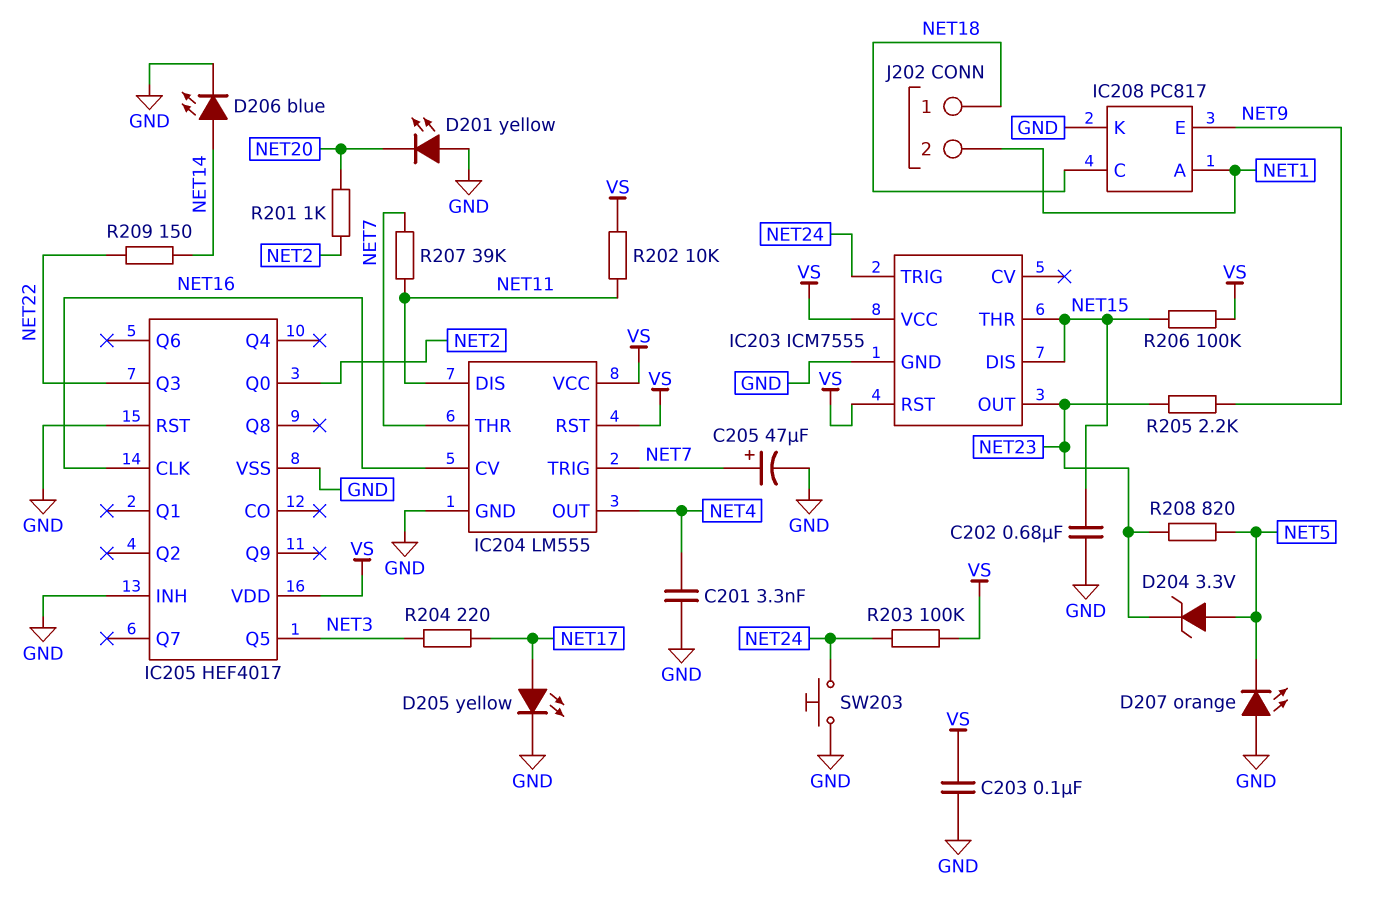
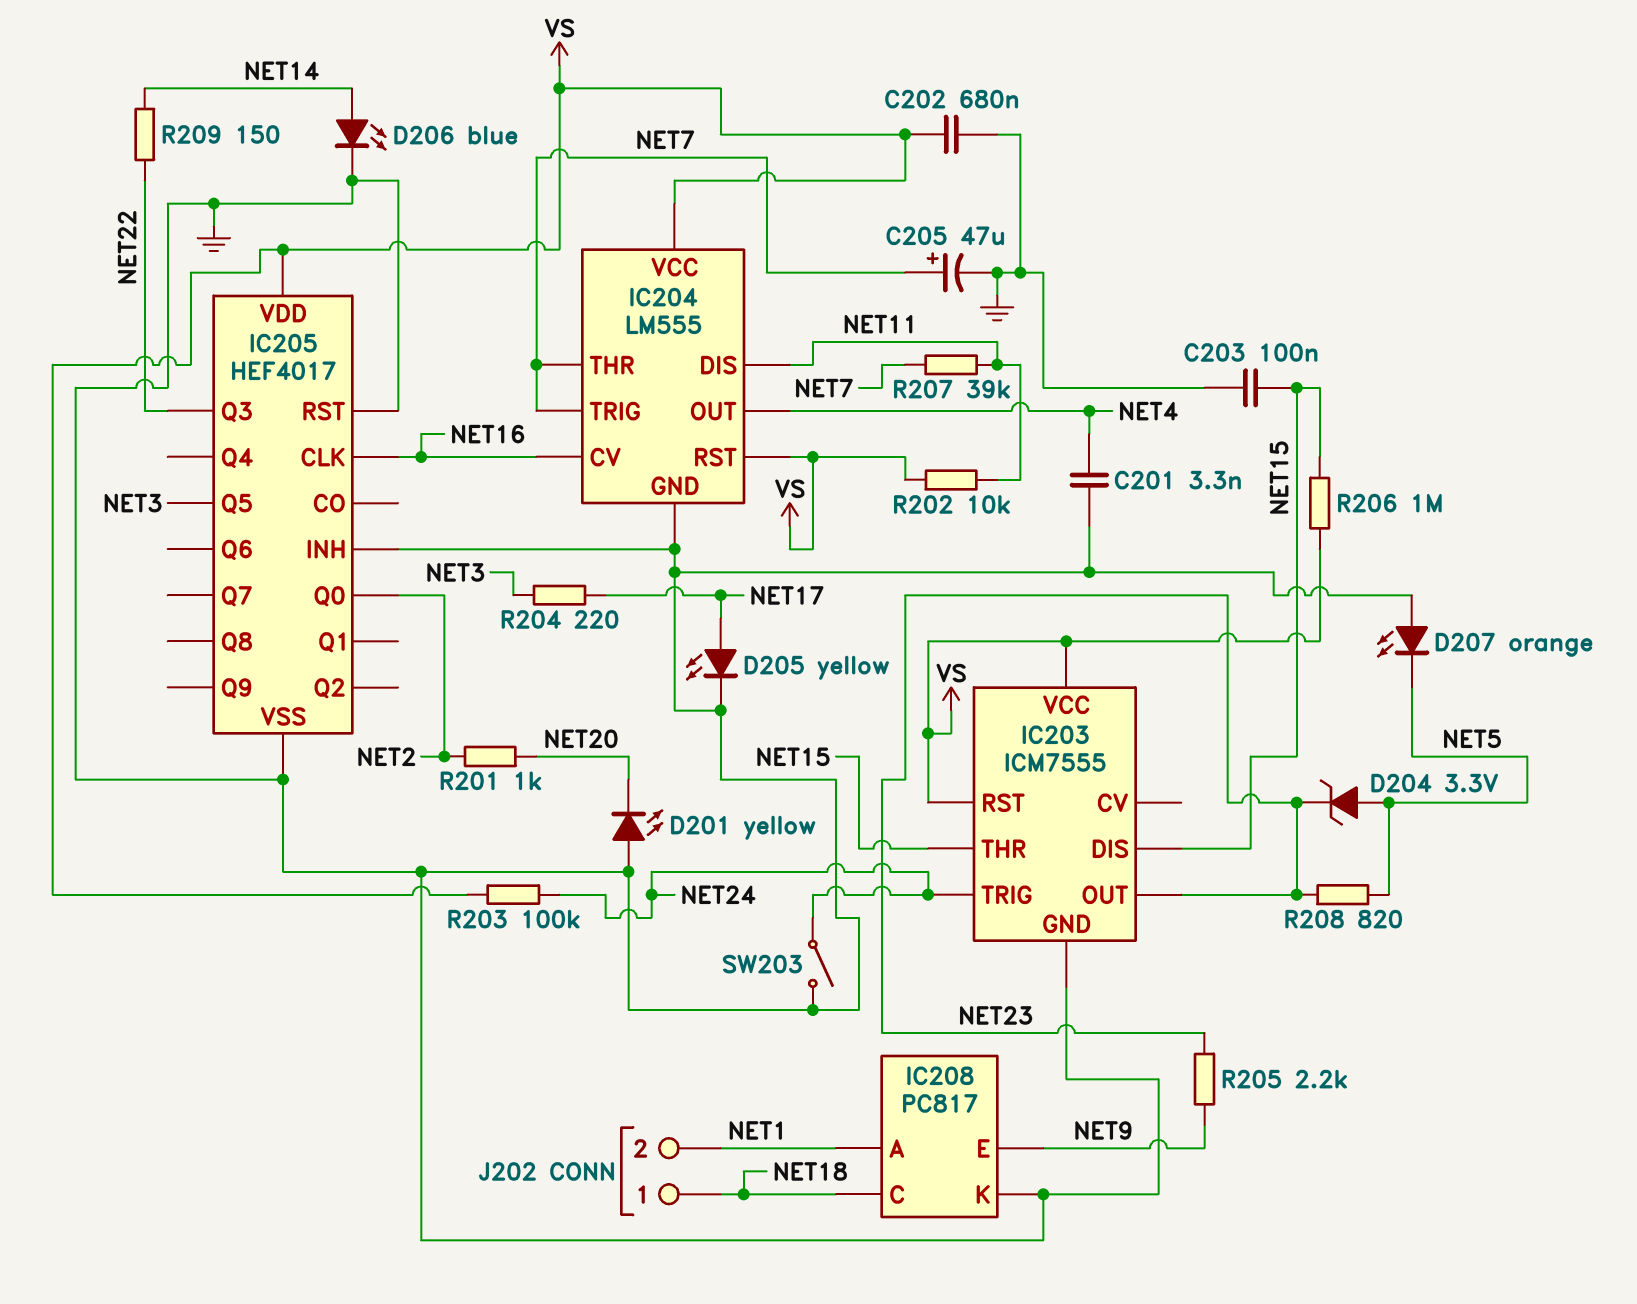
C202: 680nF (GND, NET15) -> 680nF (GND, VS)
C203: 100nF (GND, VS) -> 100nF (GND, NET15)
R206: 100k (NET15, VS) -> 1M (NET15, VS)
SW203: button (GND, NET24) -> switch (GND, NET24)

